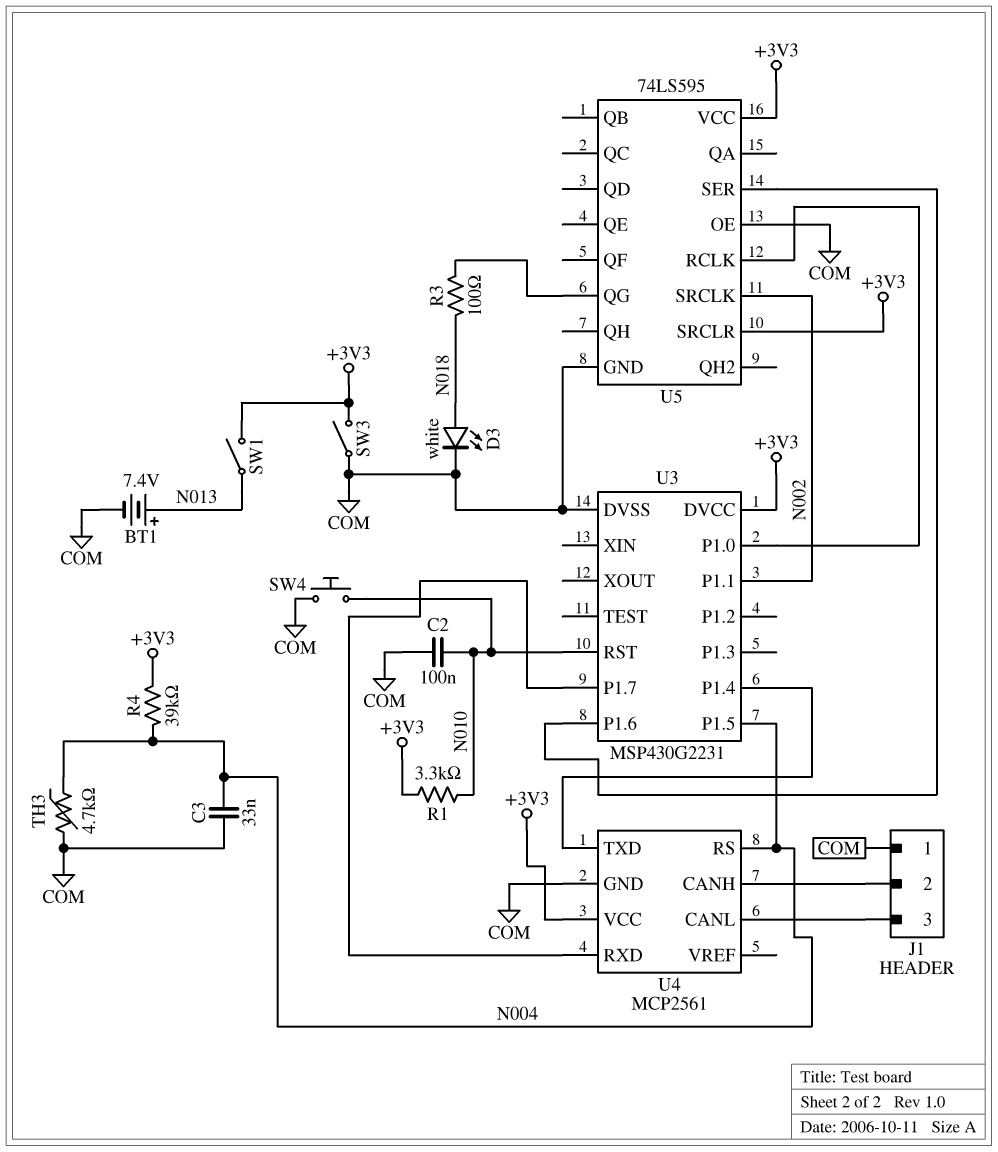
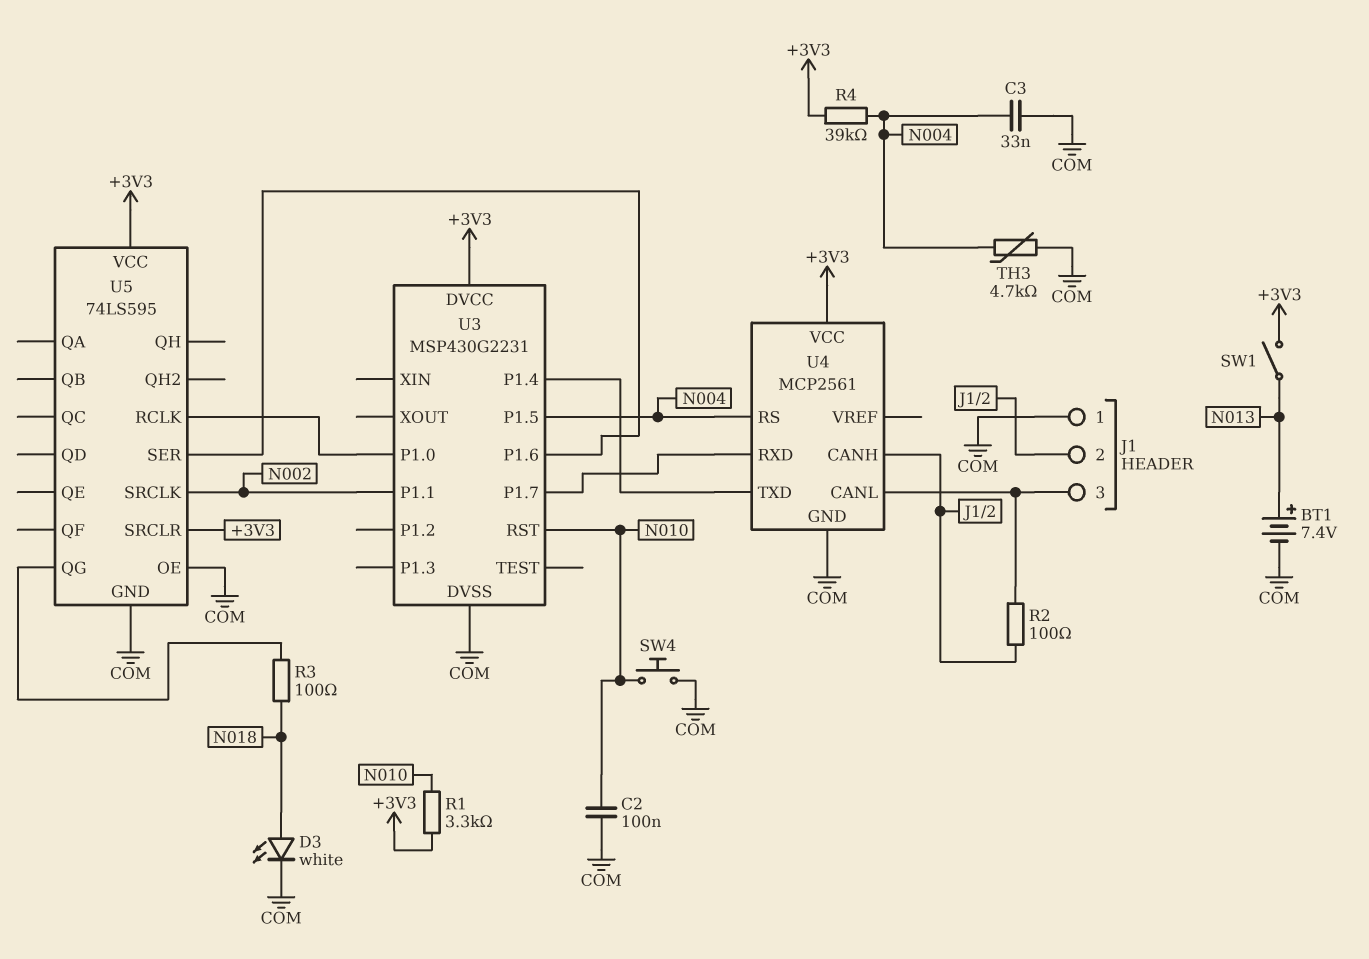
R2: none -> 100 (J1/2, J1/3)
SW3: switch (+3V3, COM) -> none

